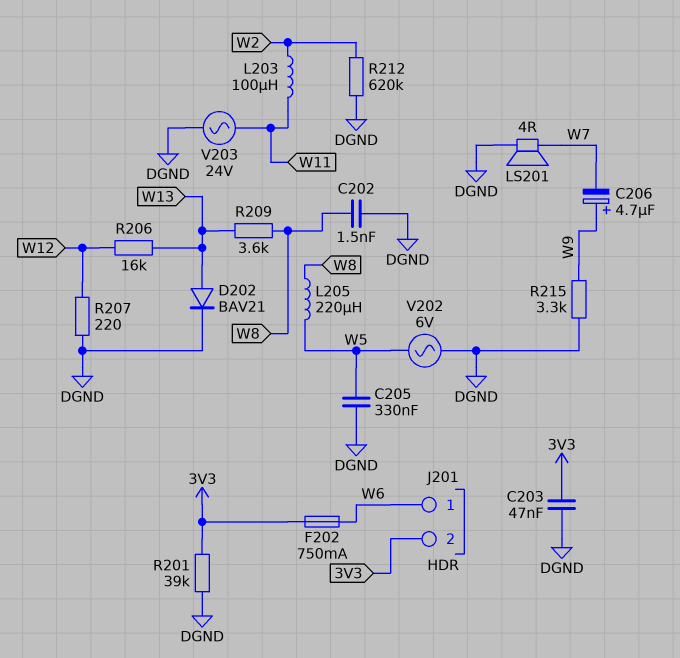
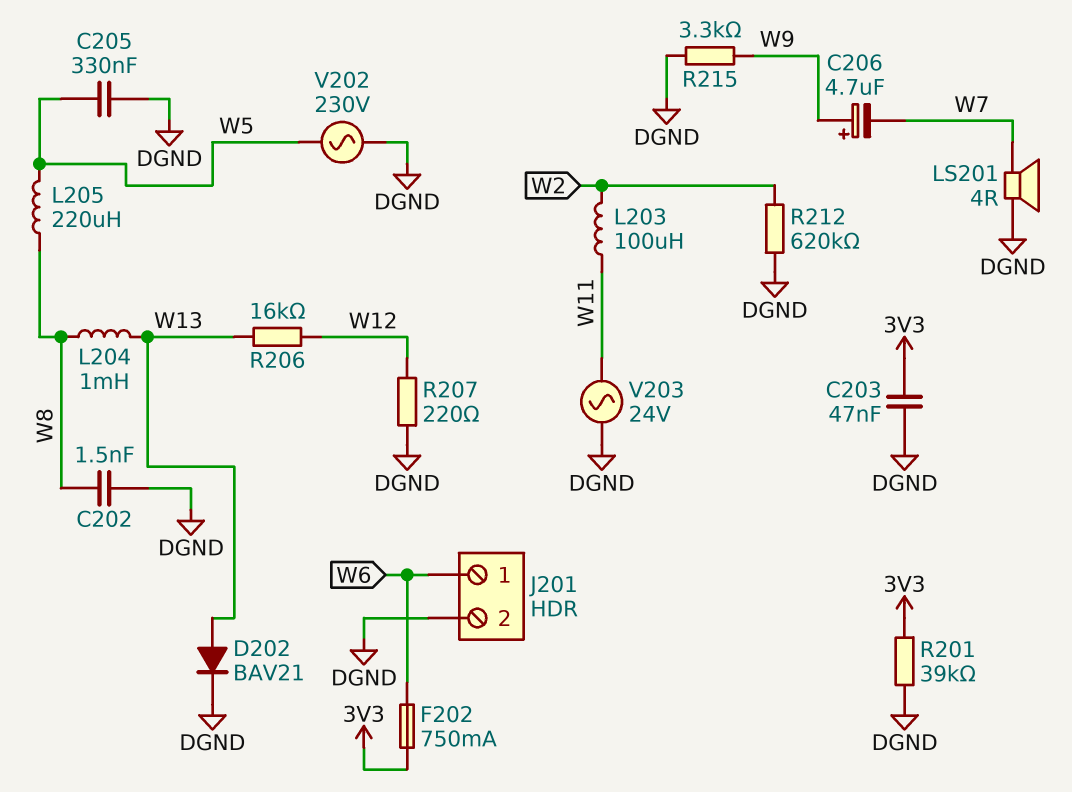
J201 pin 2: 3V3 -> DGND
L204: none -> 1mH (W8, W13)
R209: 3.6k (W8, W13) -> none
V202: AC 6V (DGND, W5) -> AC 230V (DGND, W5)

